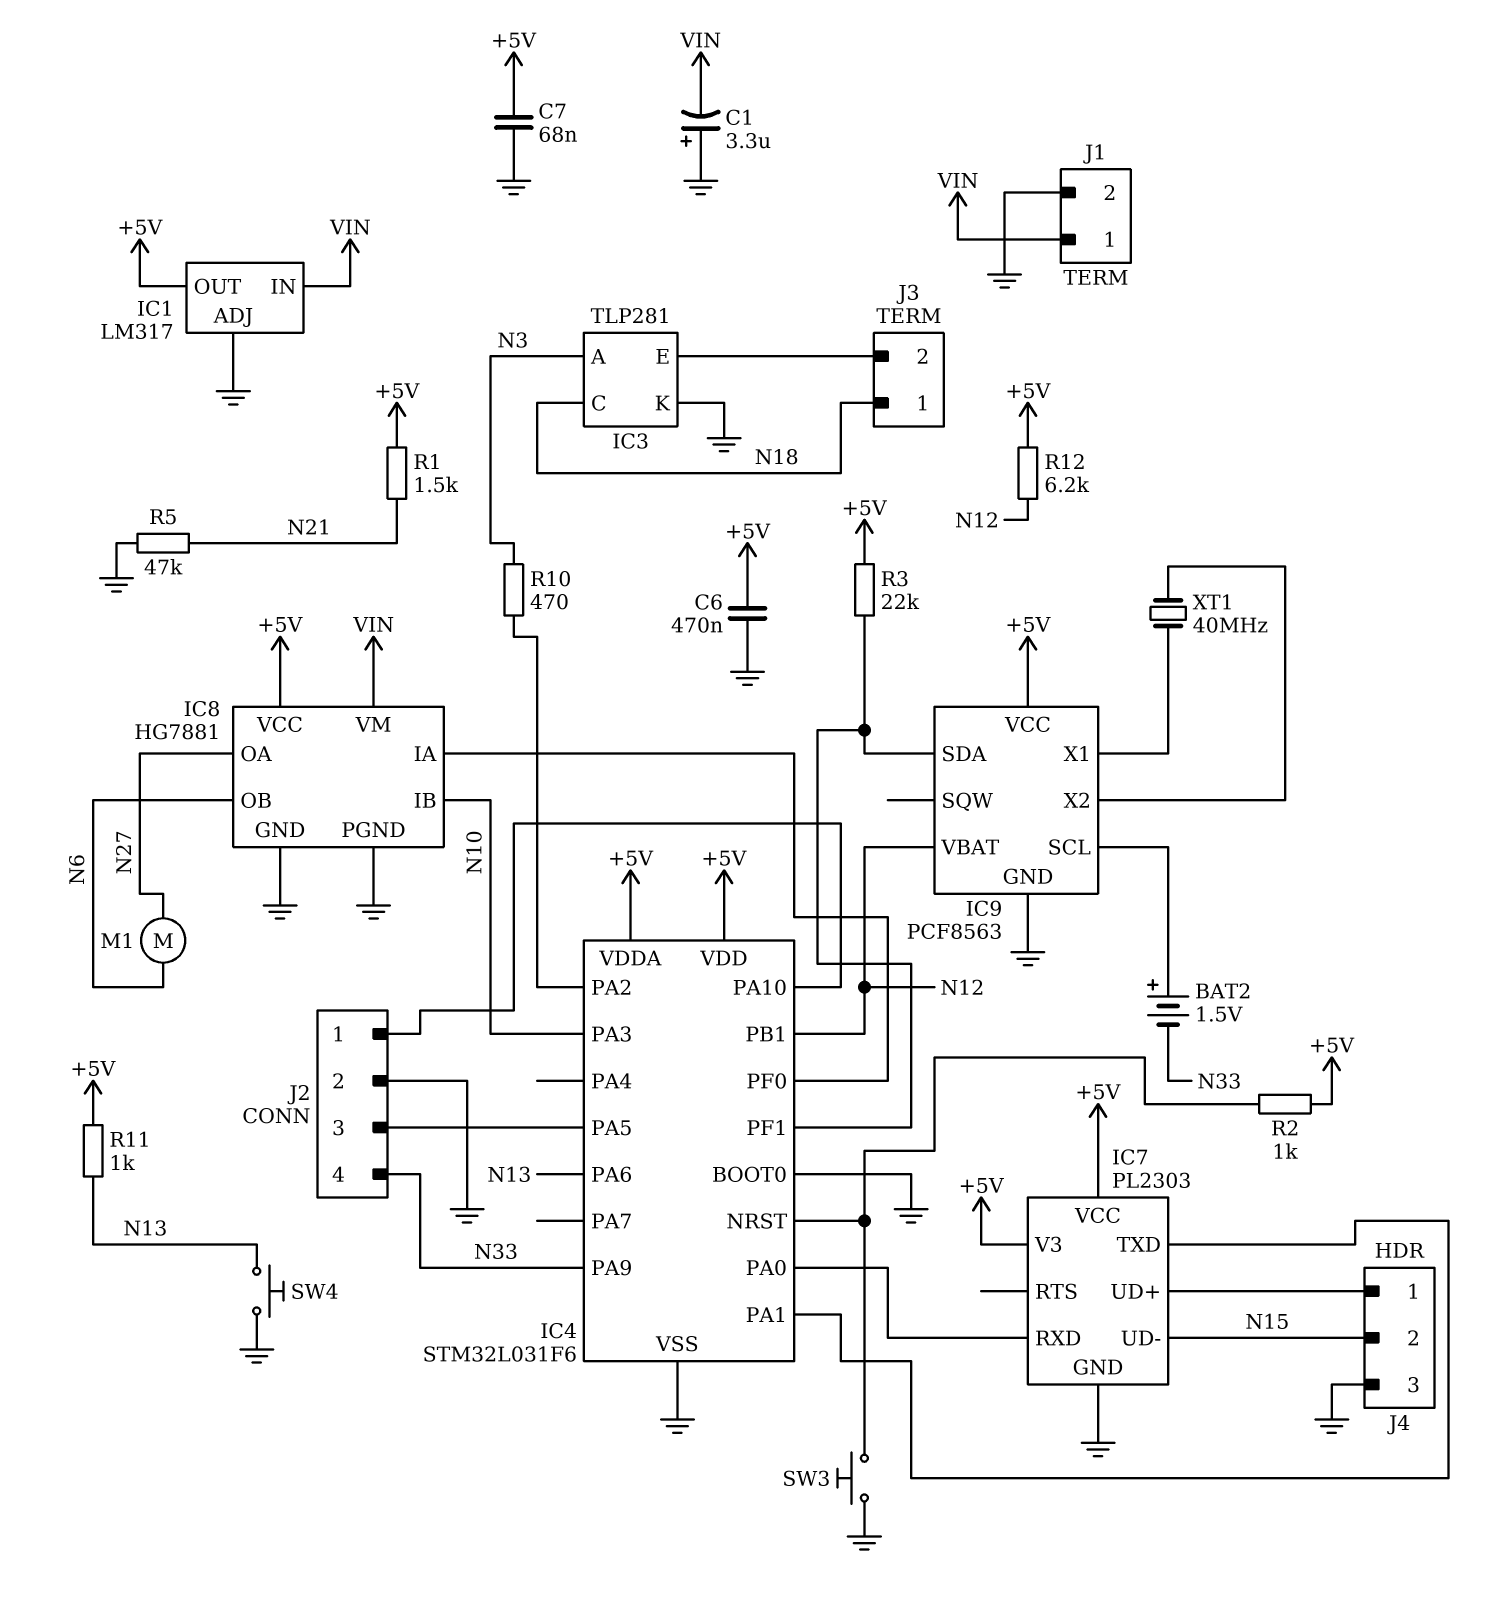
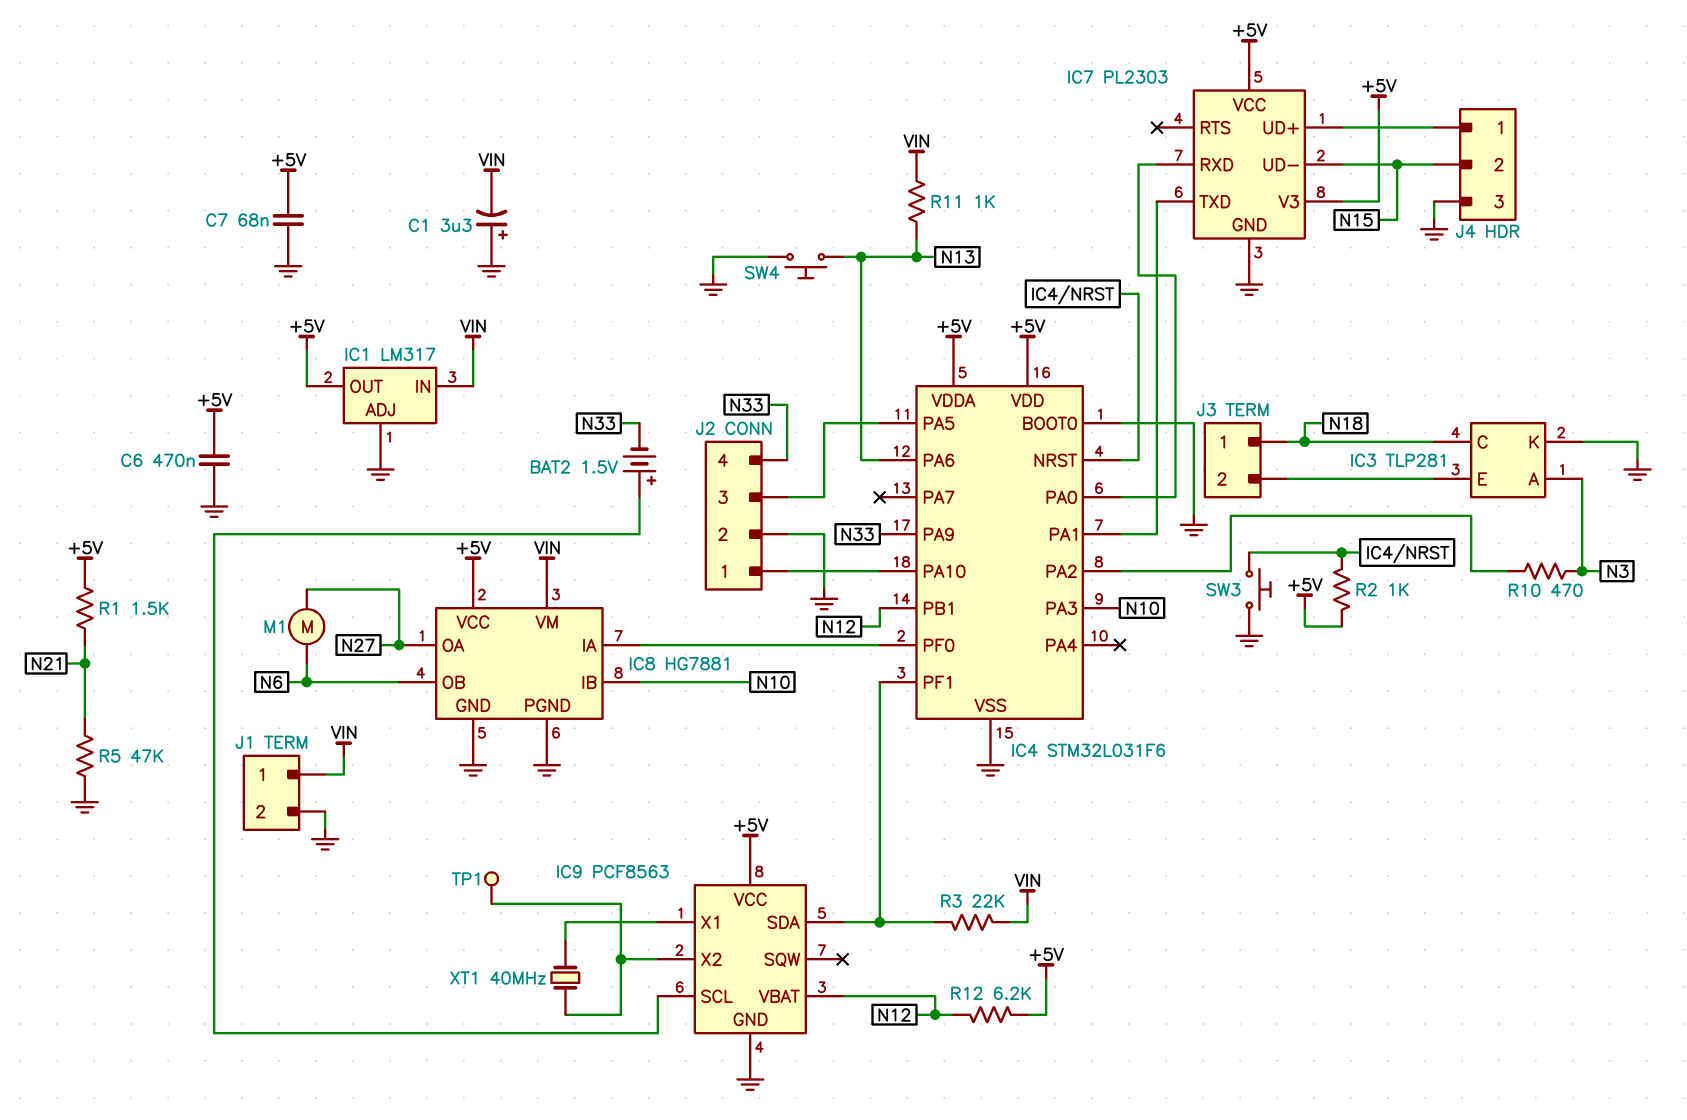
R3: 22k (+5V, IC4/PF1) -> 22k (IC4/PF1, VIN)
R11: 1k (+5V, N13) -> 1k (N13, VIN)
TP1: none -> test point (IC9/X2)

